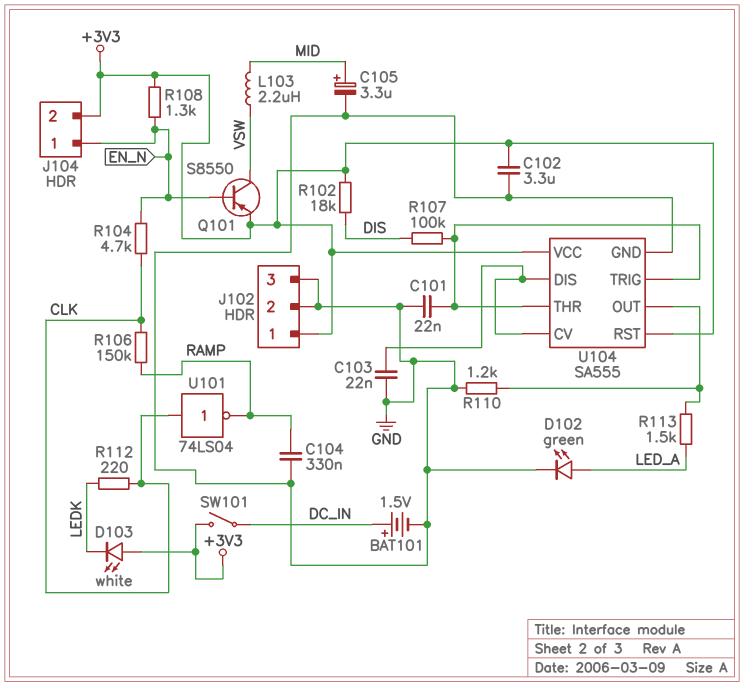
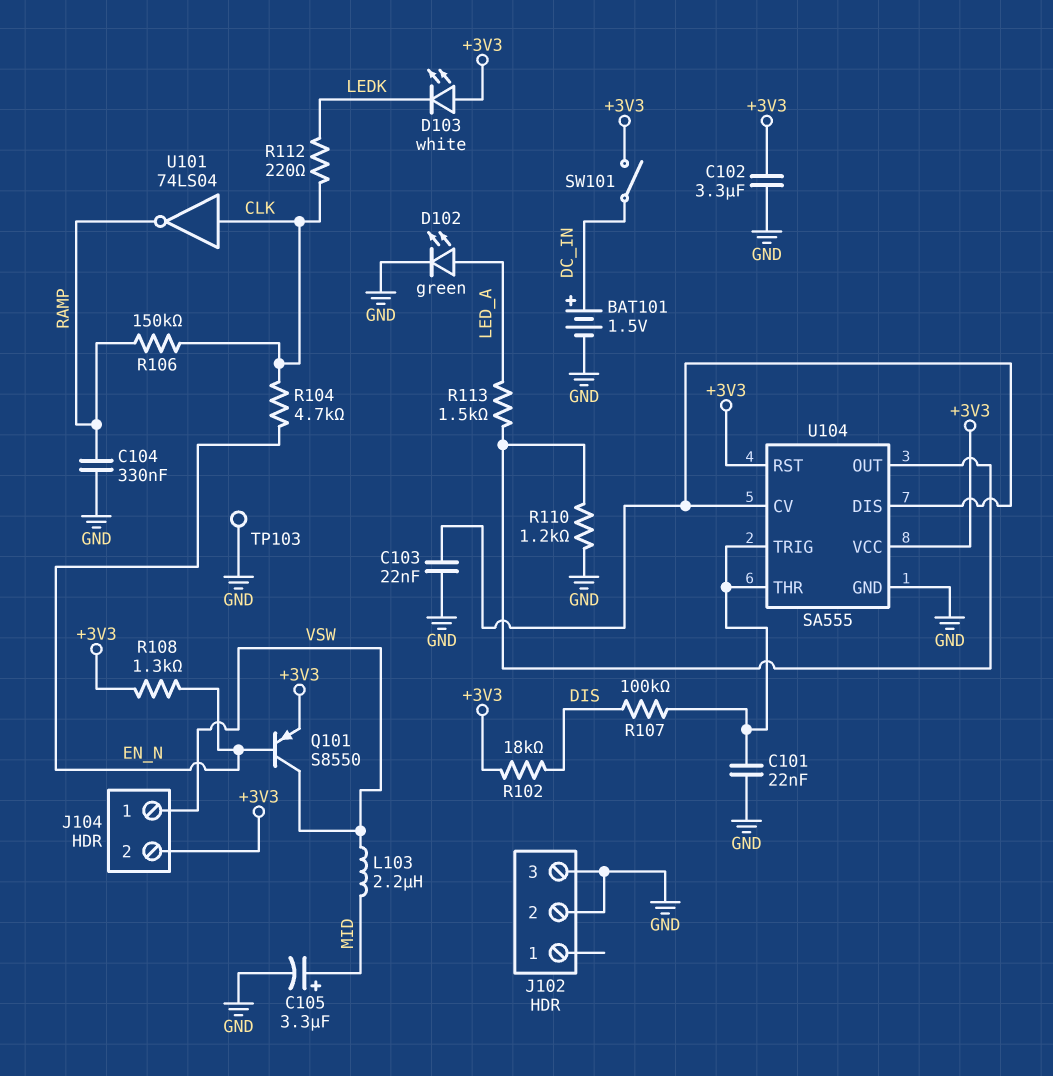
J102 pin 1: +3V3 -> none
J104 pin 1: EN_N -> VSW
TP103: none -> test point (GND)

